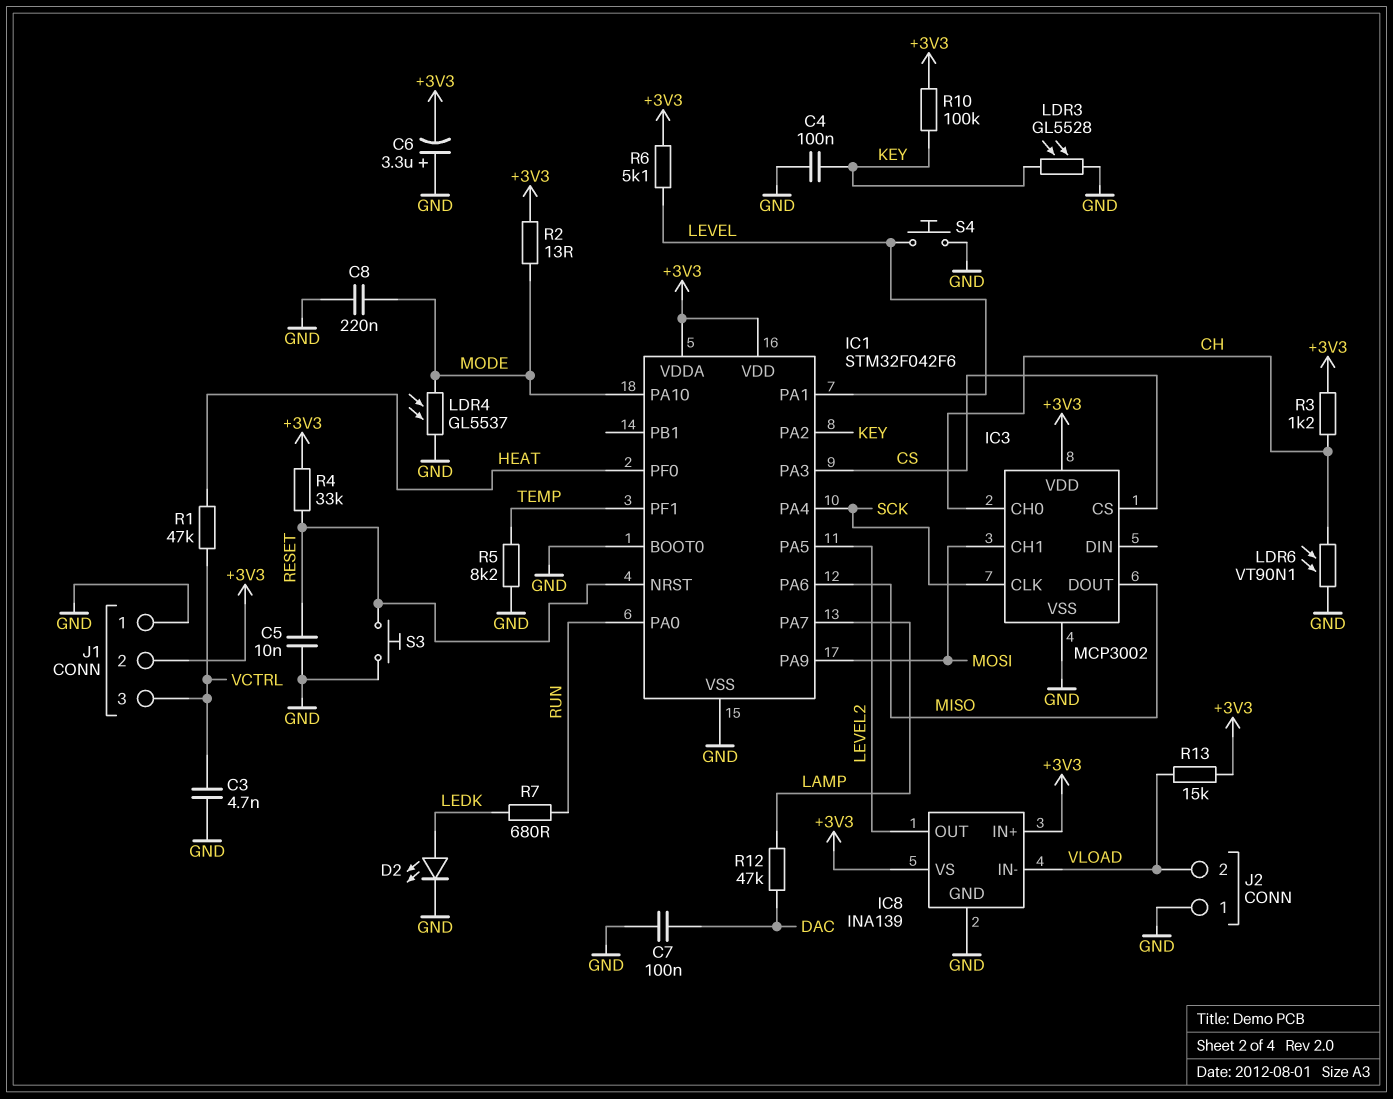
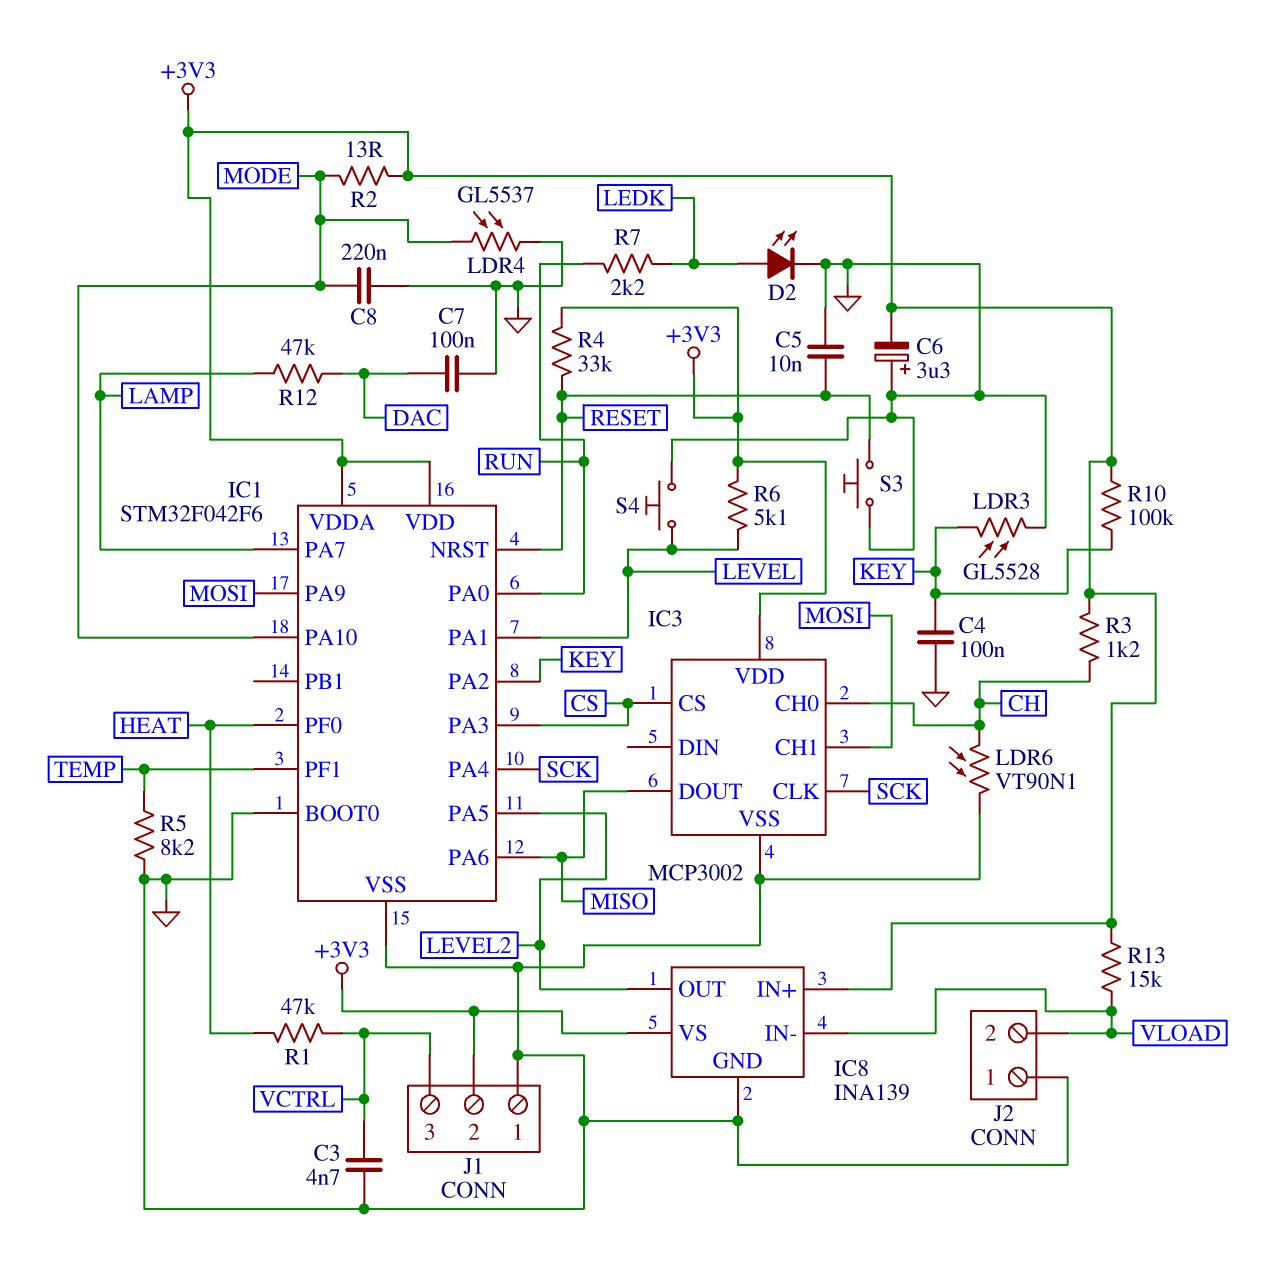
R7: 680 (LEDK, RUN) -> 2.2k (LEDK, RUN)

